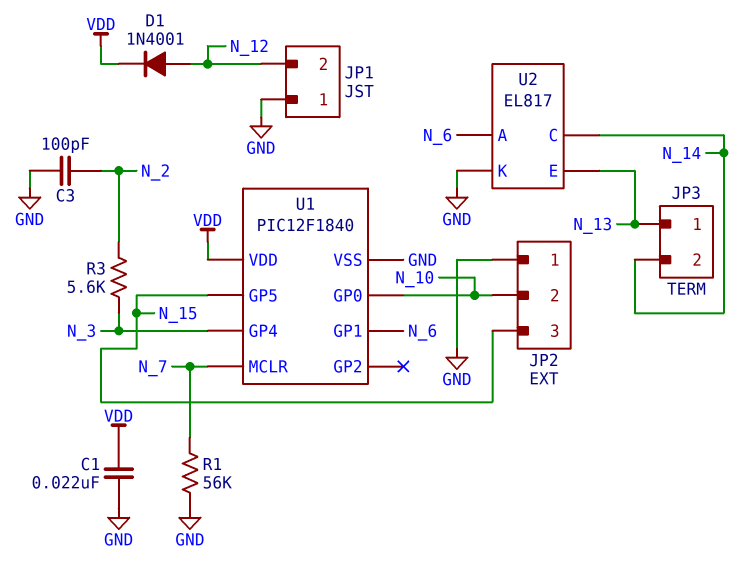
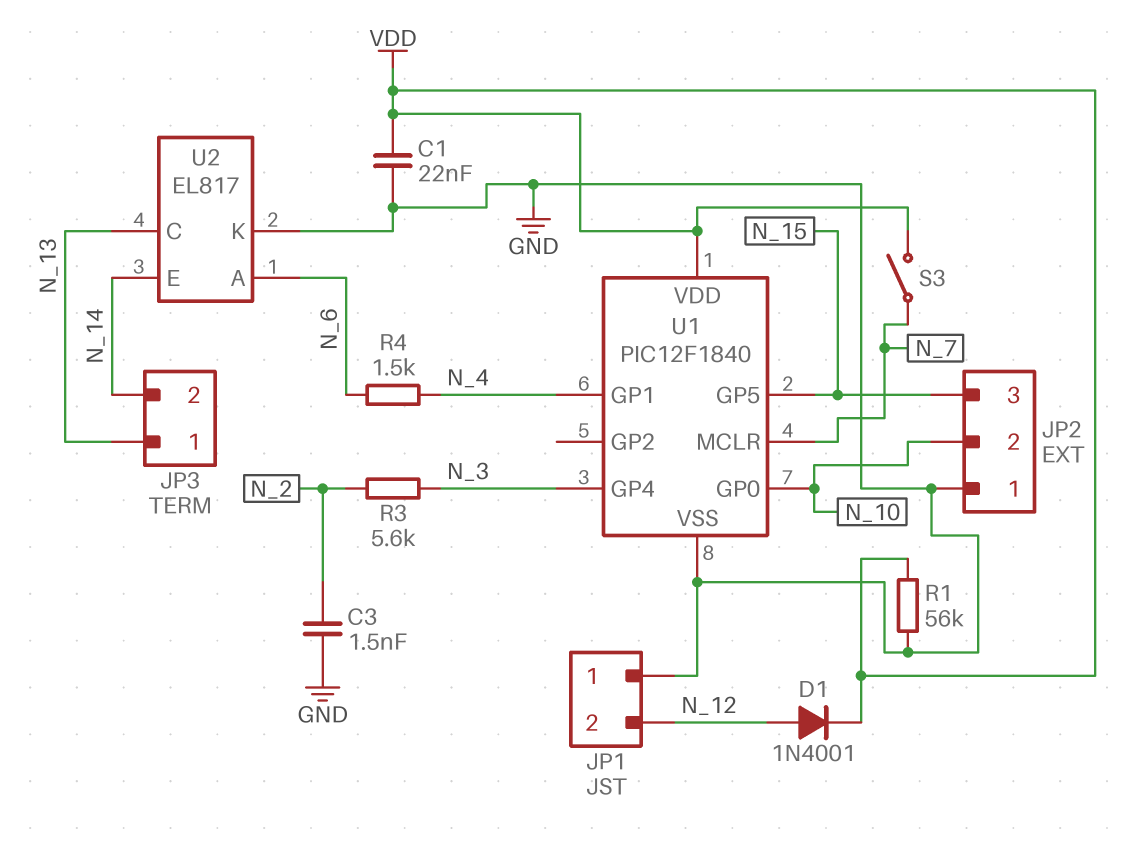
C3: 100pF (GND, N_2) -> 1.5nF (GND, N_2)
R1: 56k (GND, N_7) -> 56k (GND, VDD)
R4: none -> 1.5k (N_4, N_6)
S3: none -> switch (N_7, VDD)
U1 pin GP1: N_6 -> N_4
U2 pin C: N_14 -> N_13
U2 pin E: N_13 -> N_14

